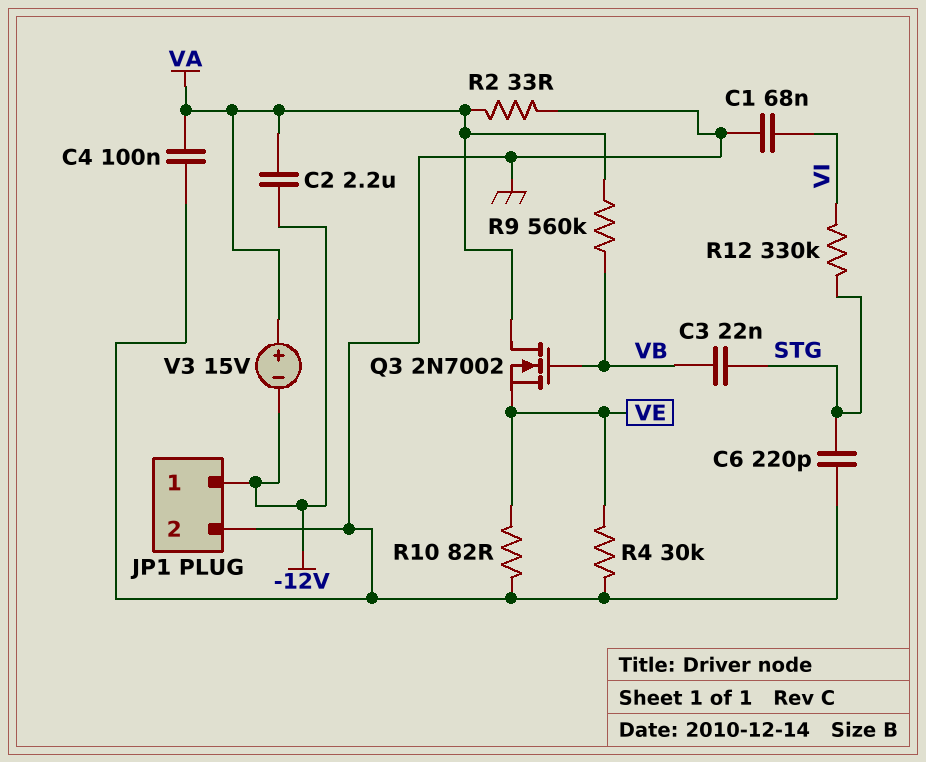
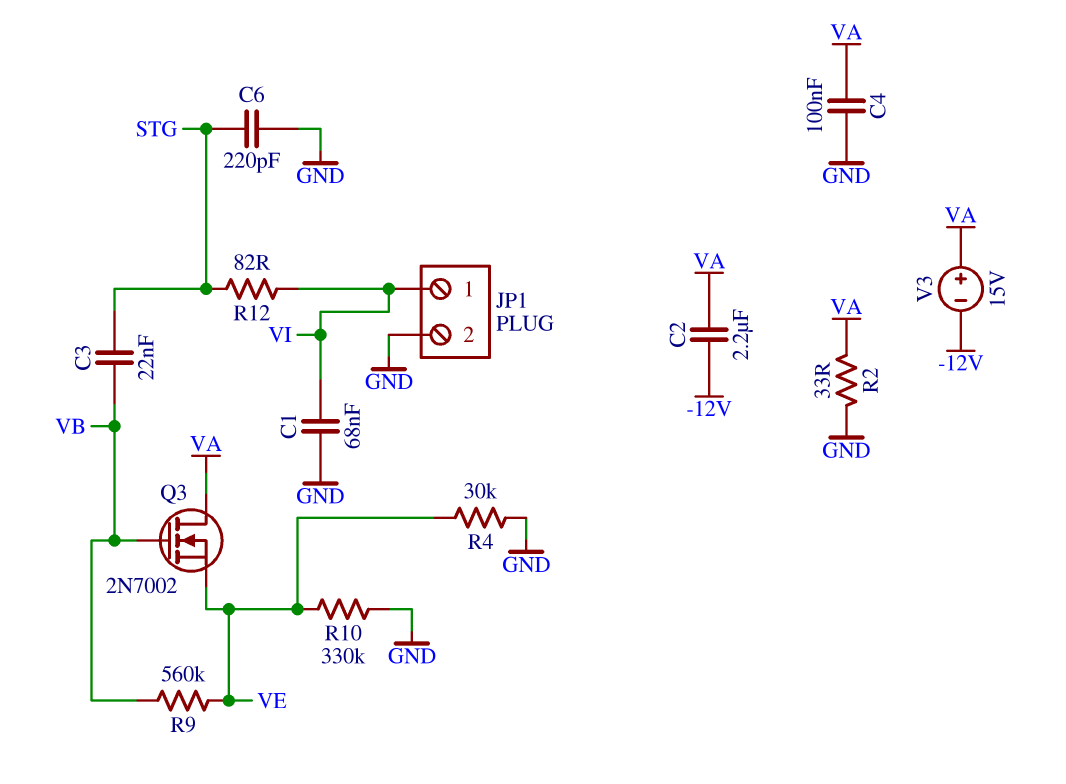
JP1 pin 1: -12V -> VI
R9: 560k (VA, VB) -> 560k (VB, VE)
R10: 82 (GND, VE) -> 330k (GND, VE)
R12: 330k (STG, VI) -> 82 (STG, VI)

